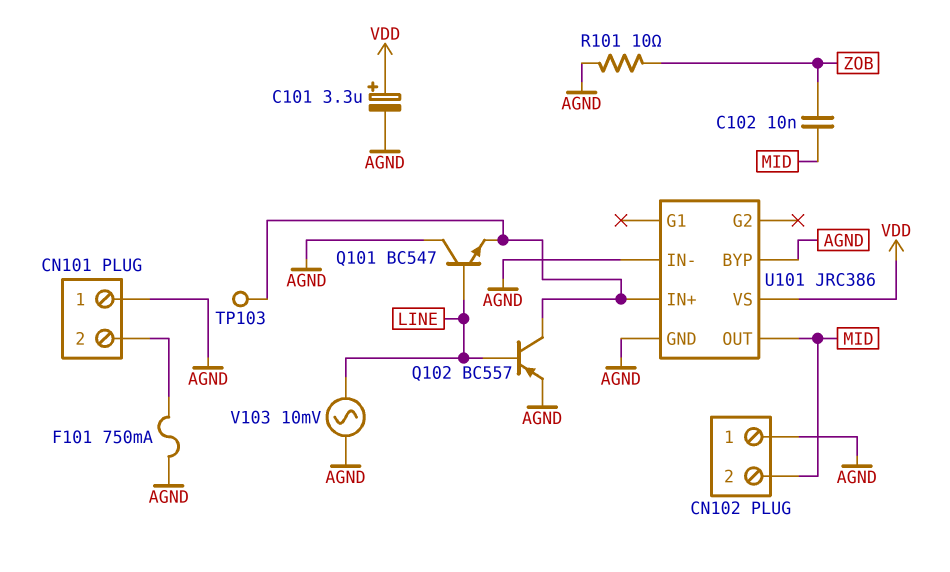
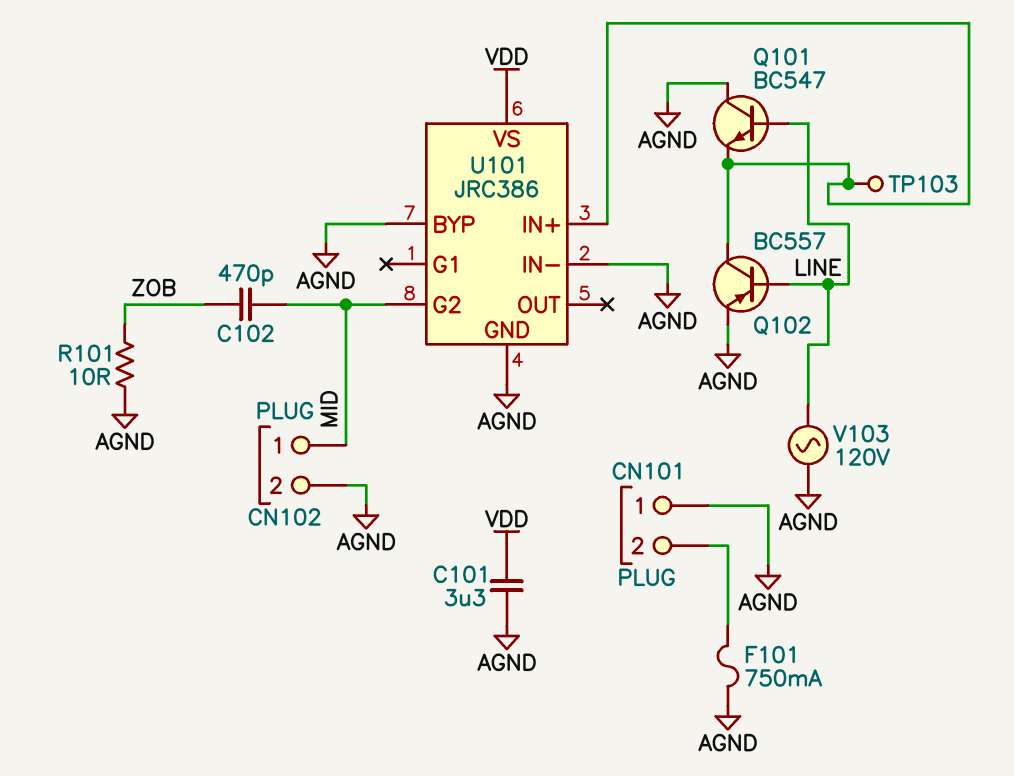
C101: 3.3uF (plus VDD, minus AGND) -> 3.3uF (AGND, VDD)
C102: 10nF (MID, ZOB) -> 470pF (MID, ZOB)
CN102 pin 1: AGND -> MID
CN102 pin 2: MID -> AGND
U101 pin G2: none -> MID
U101 pin OUT: MID -> none
V103: AC 10mV (AGND, LINE) -> AC 120V (AGND, LINE)

